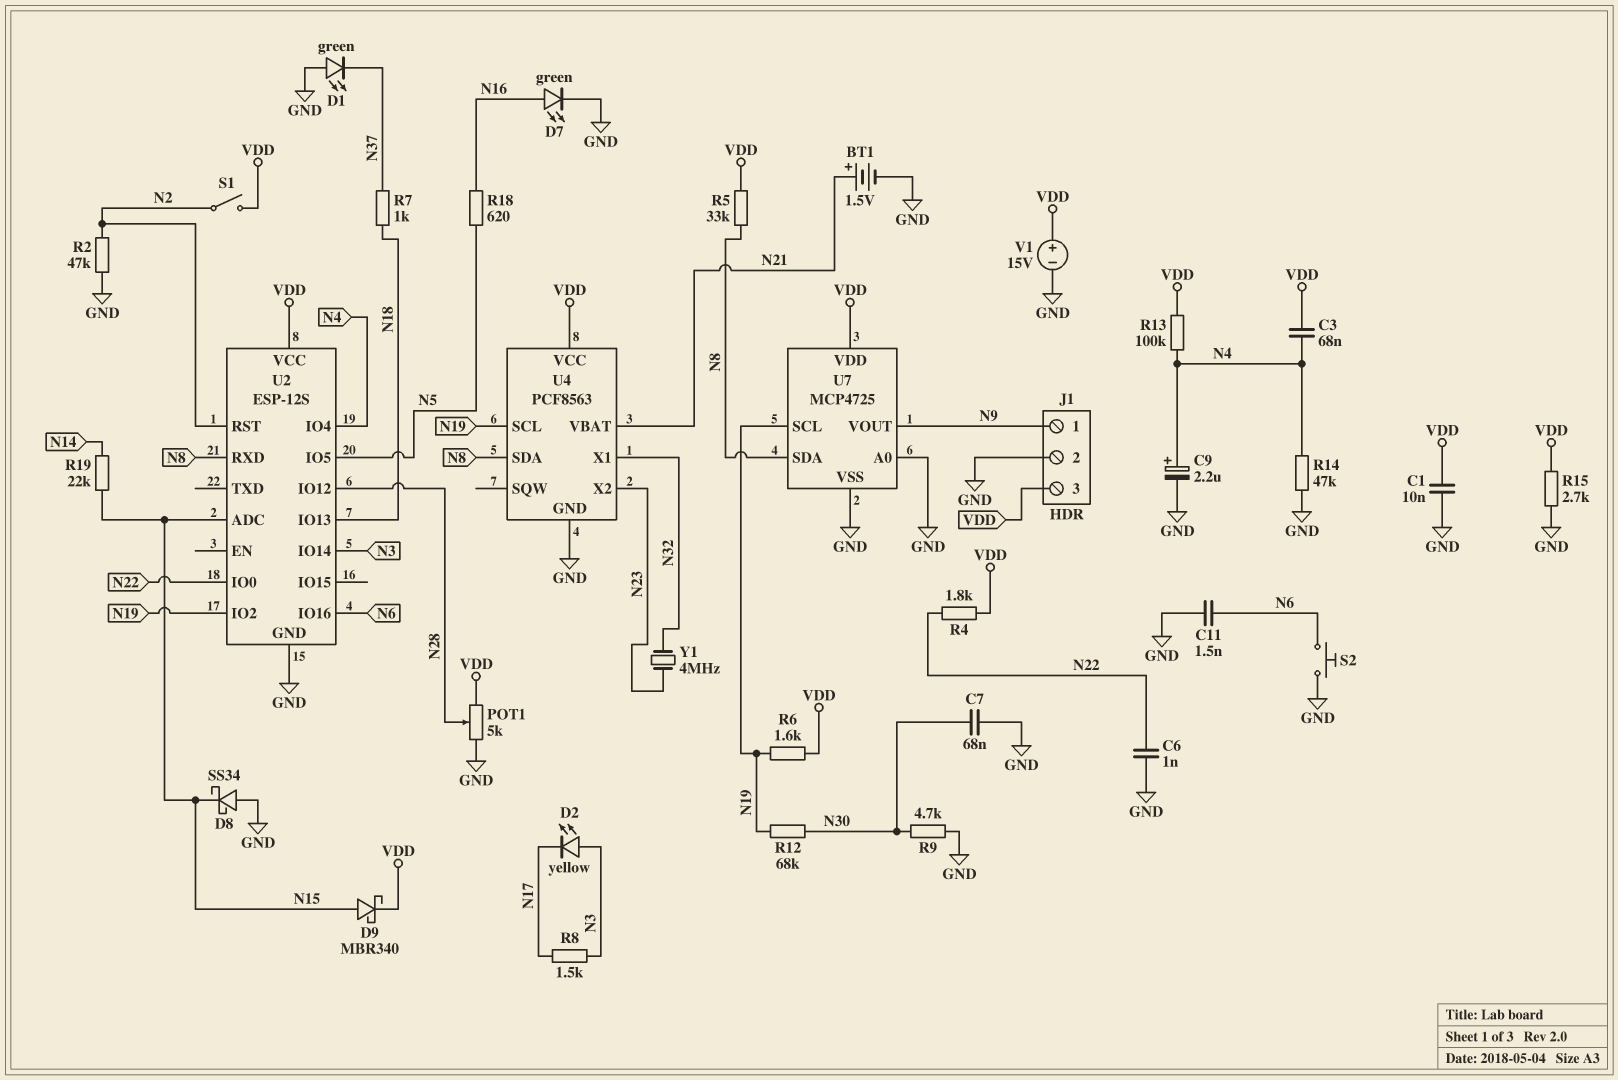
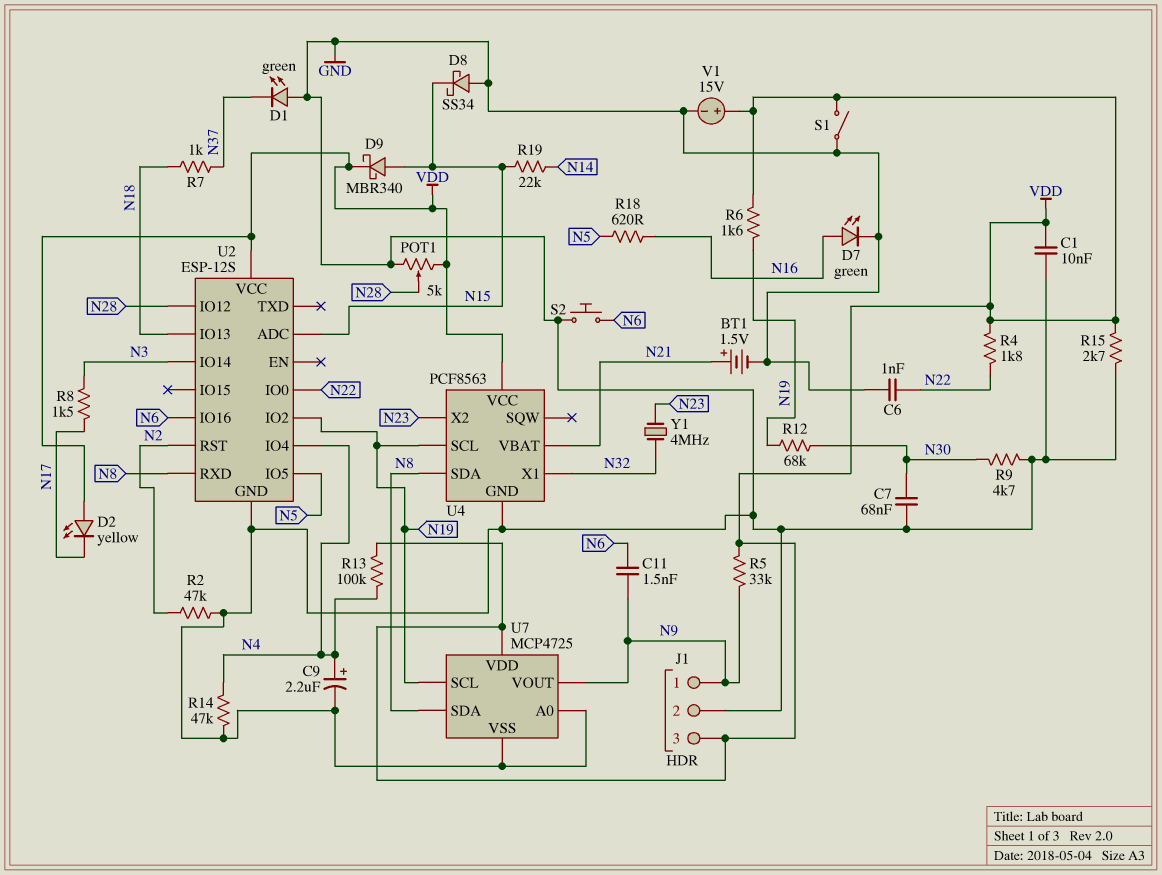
C3: 68nF (N4, VDD) -> none
C11: 1.5nF (GND, N6) -> 1.5nF (N6, N9)
D2: LED yellow (A N3, K N17) -> LED yellow (A VDD, K N17)
R5: 33k (N8, VDD) -> 33k (N9, VDD)
S1: switch (N2, VDD) -> switch (GND, VDD)

